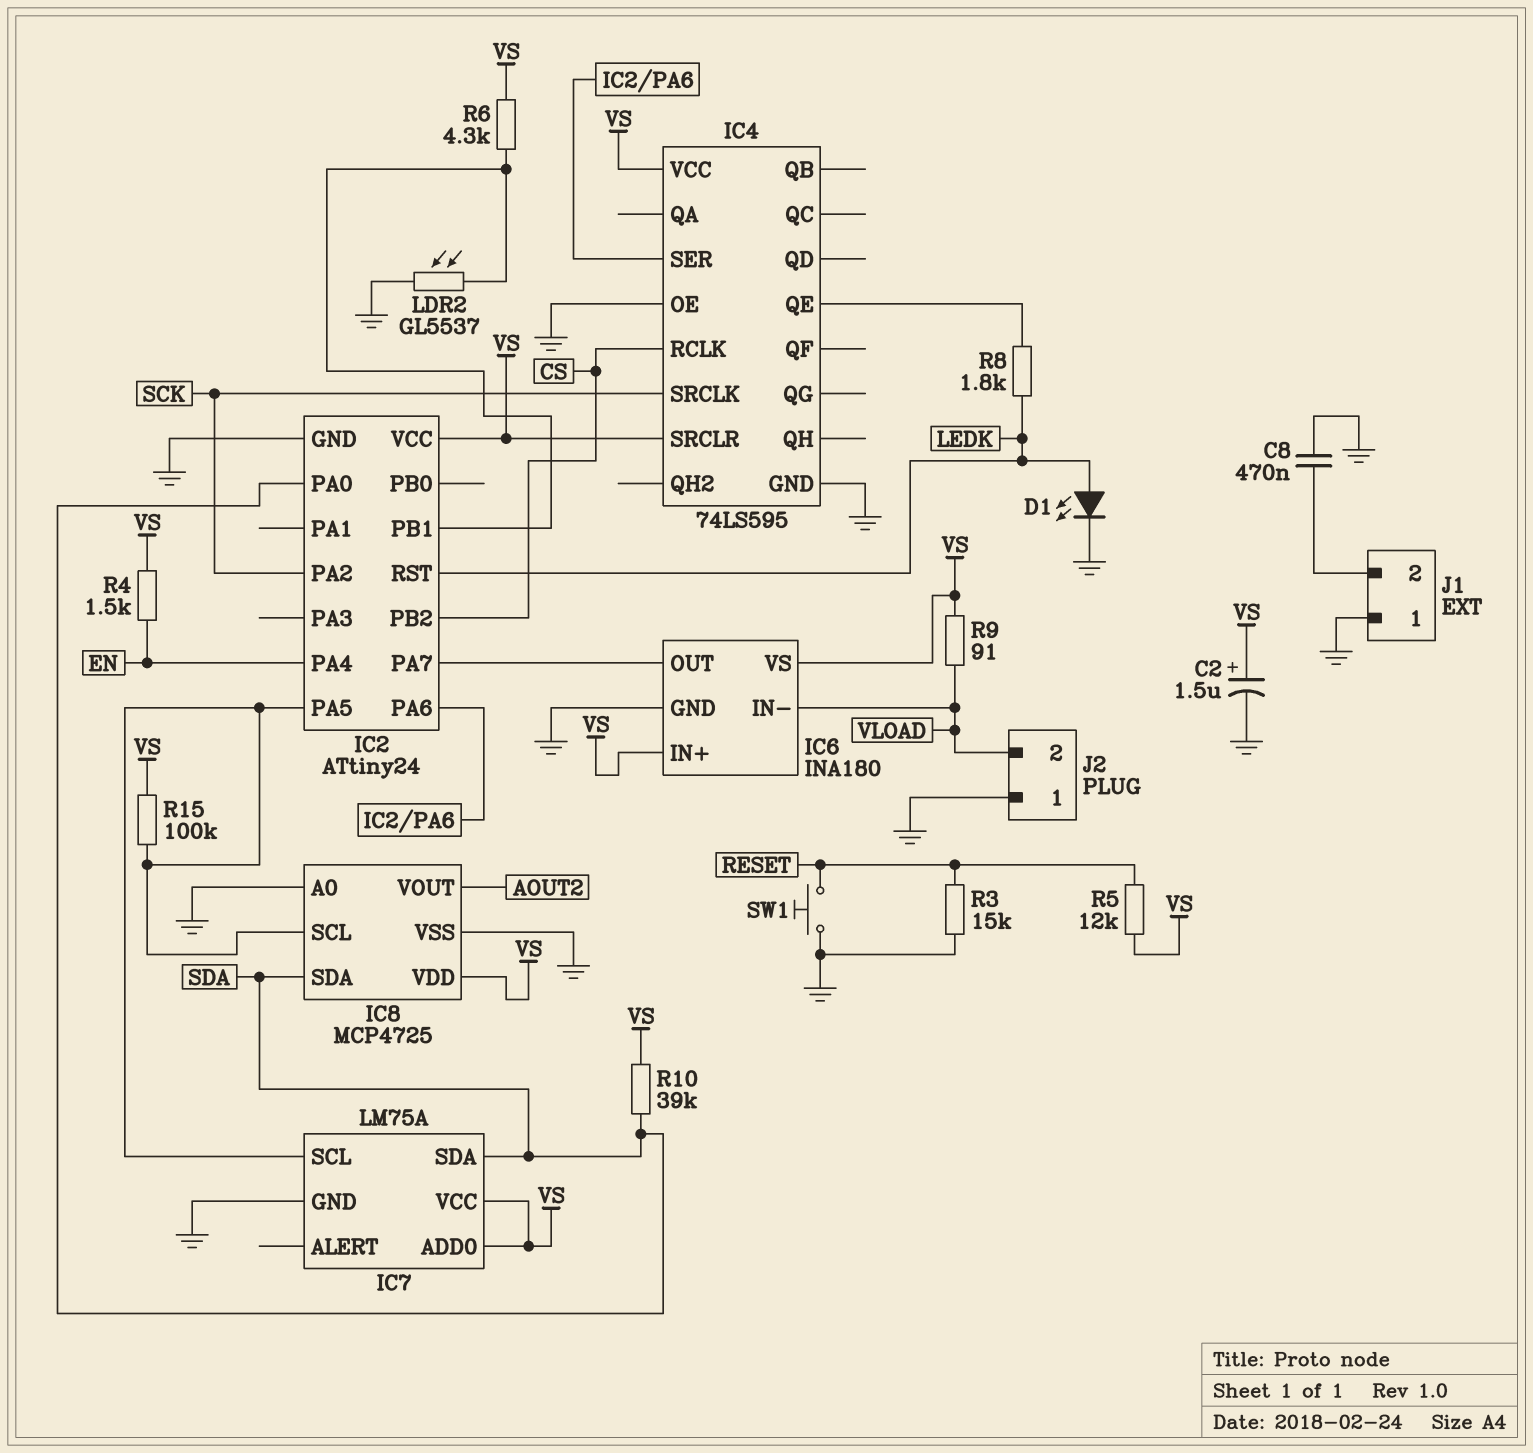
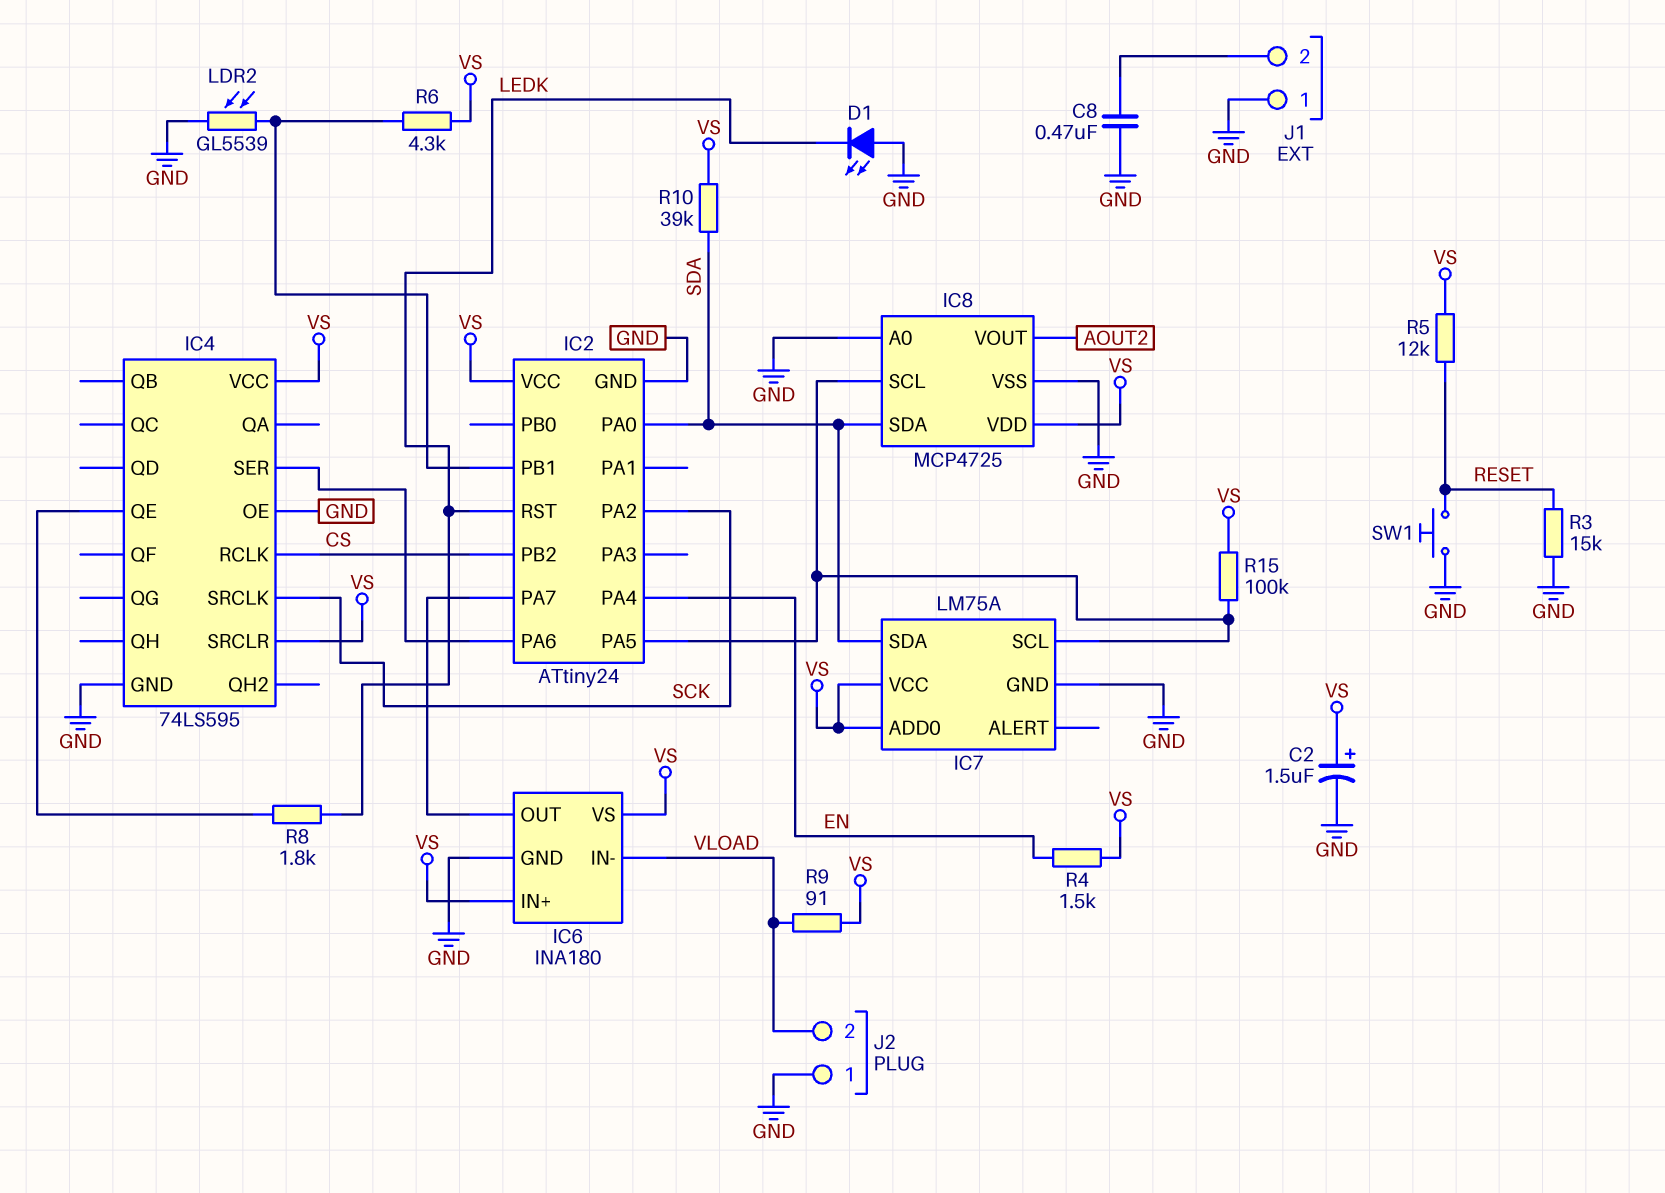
D1: LED (A LEDK, K GND) -> LED (A GND, K LEDK)
LDR2: GL5537 (GND, IC2/PB1) -> GL5539 (GND, IC2/PB1)

